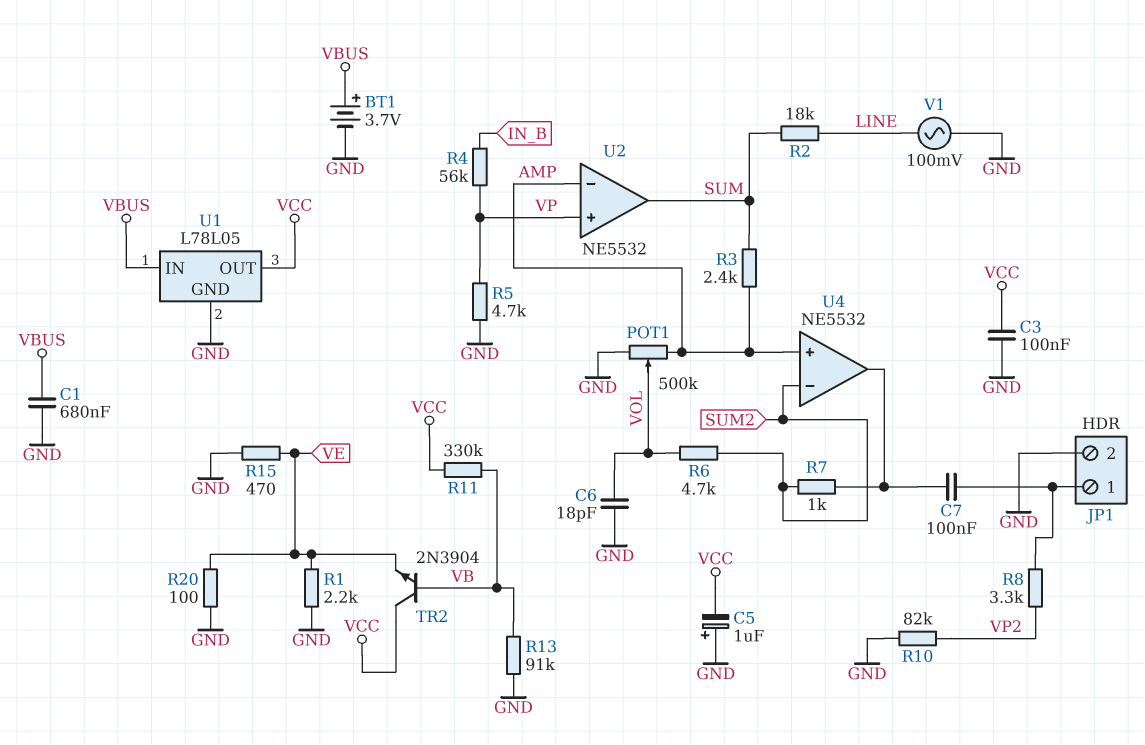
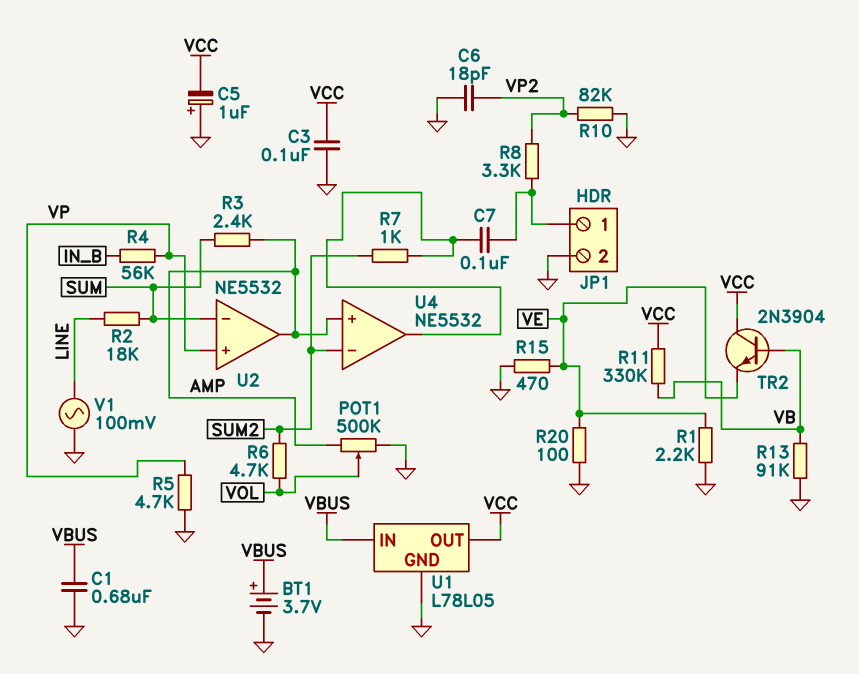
C6: 18pF (GND, VOL) -> 18pF (GND, VP2)
U2 pin in-: AMP -> SUM
U2 pin out: SUM -> AMP

